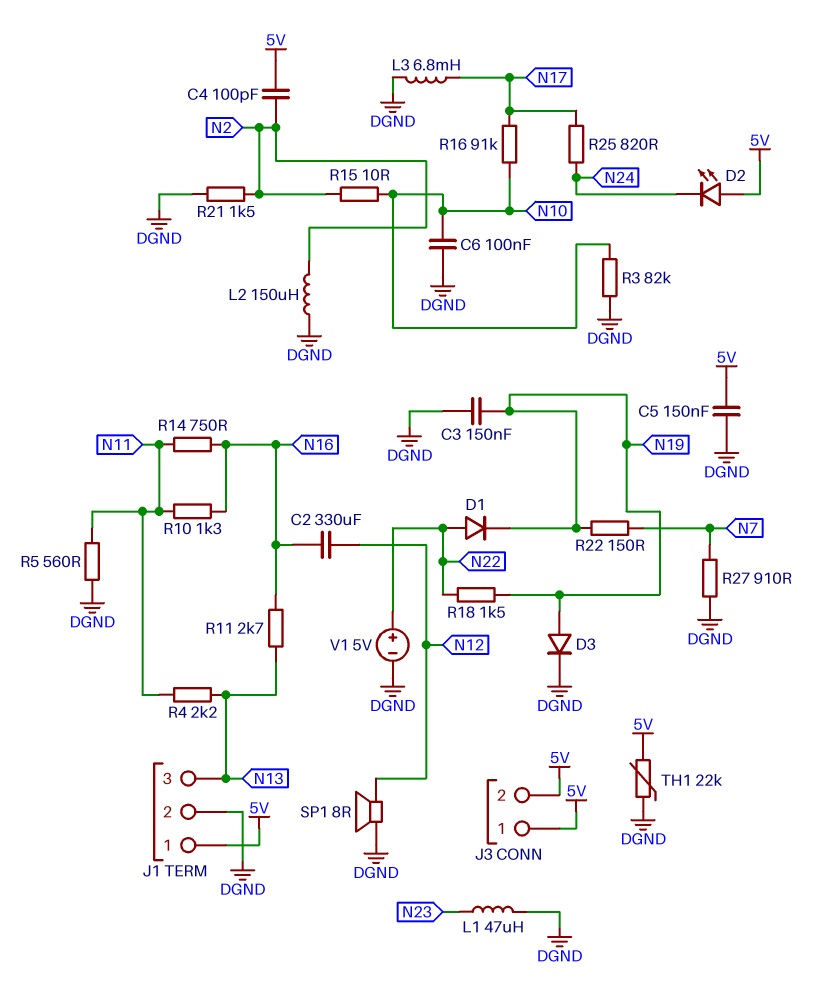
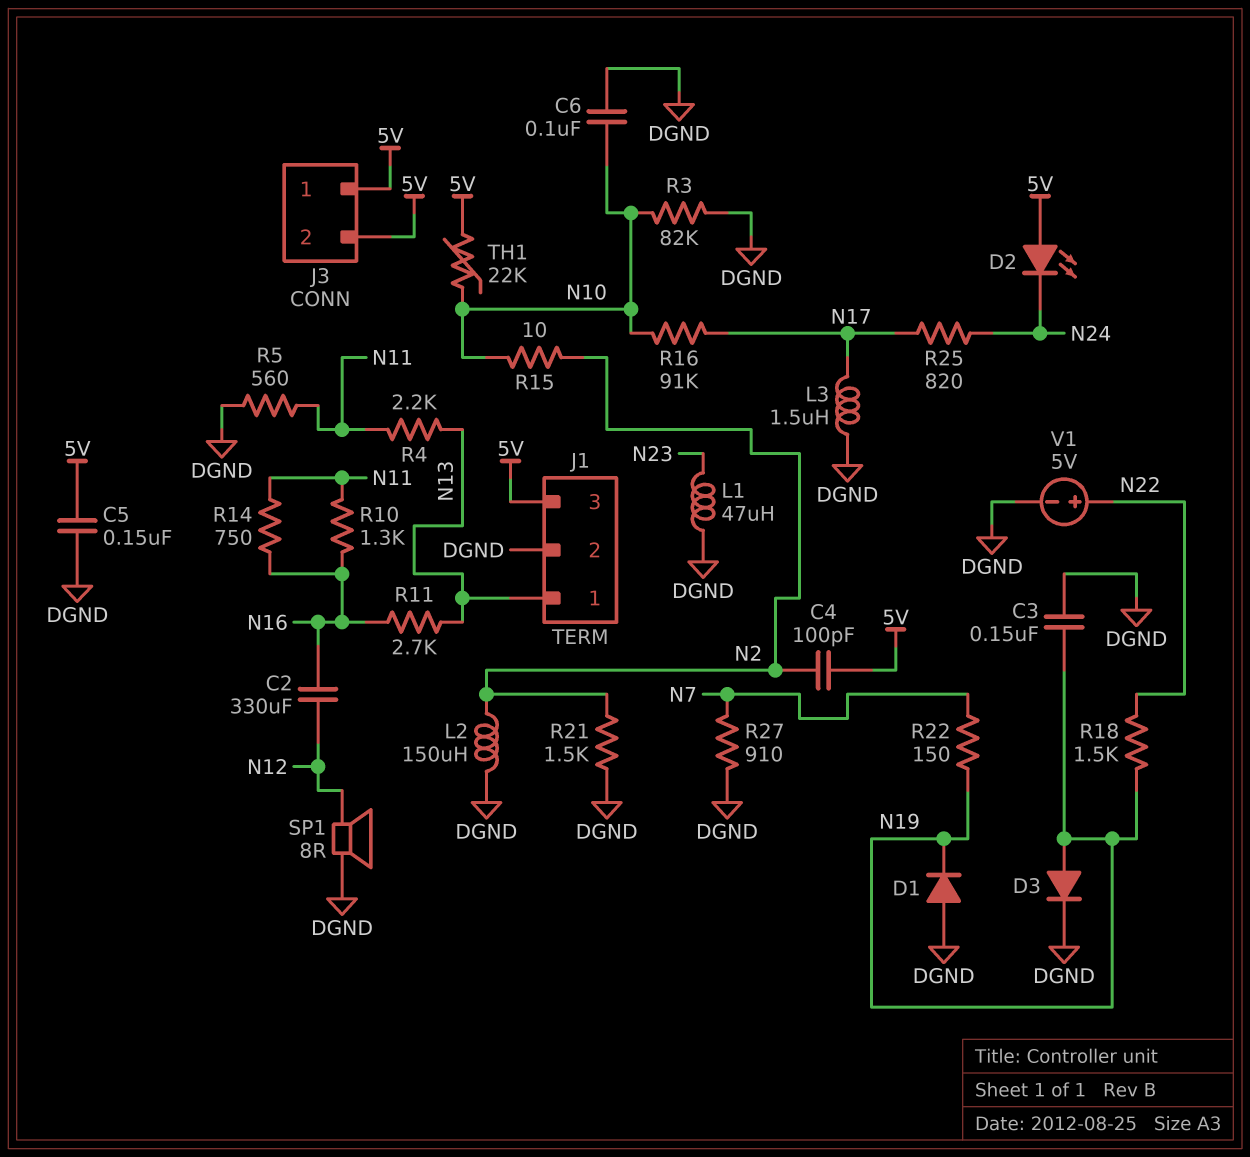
D1: diode (A N22, K N19) -> diode (A DGND, K N19)
J1 pin 1: 5V -> N13
J1 pin 3: N13 -> 5V
L3: 6.8mH (DGND, N17) -> 1.5uH (DGND, N17)
TH1: 22k (5V, DGND) -> 22k (5V, N10)

